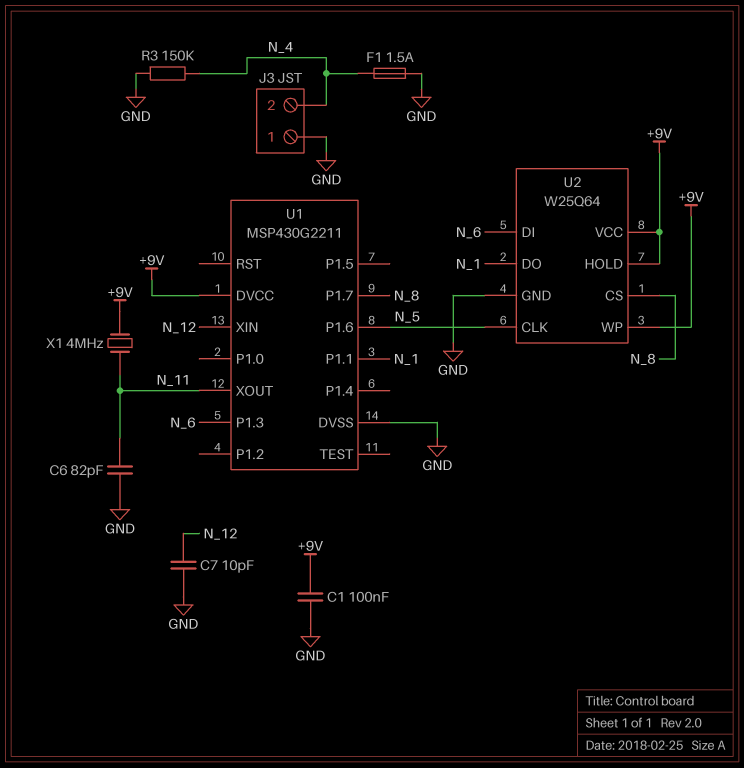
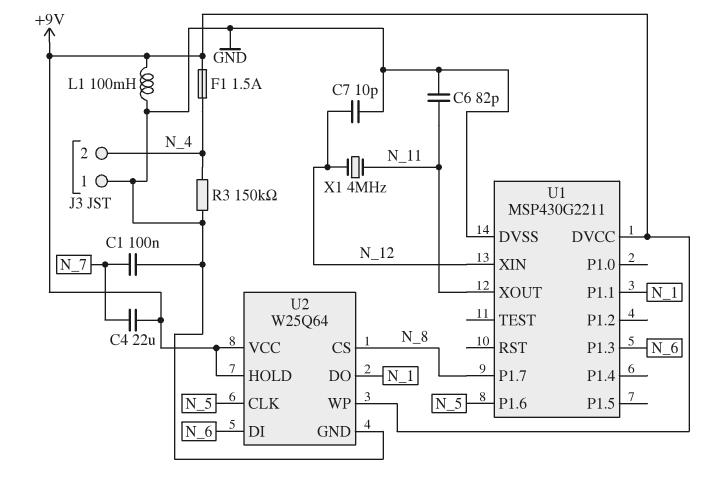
C1: 100nF (+9V, GND) -> 100nF (GND, N_7)
C4: none -> 22uF (+9V, N_7)
F1: 1.5A (GND, N_4) -> 1.5A (+9V, N_4)
L1: none -> 100mH (+9V, GND)
X1: 4MHz (+9V, N_11) -> 4MHz (N_11, N_12)

